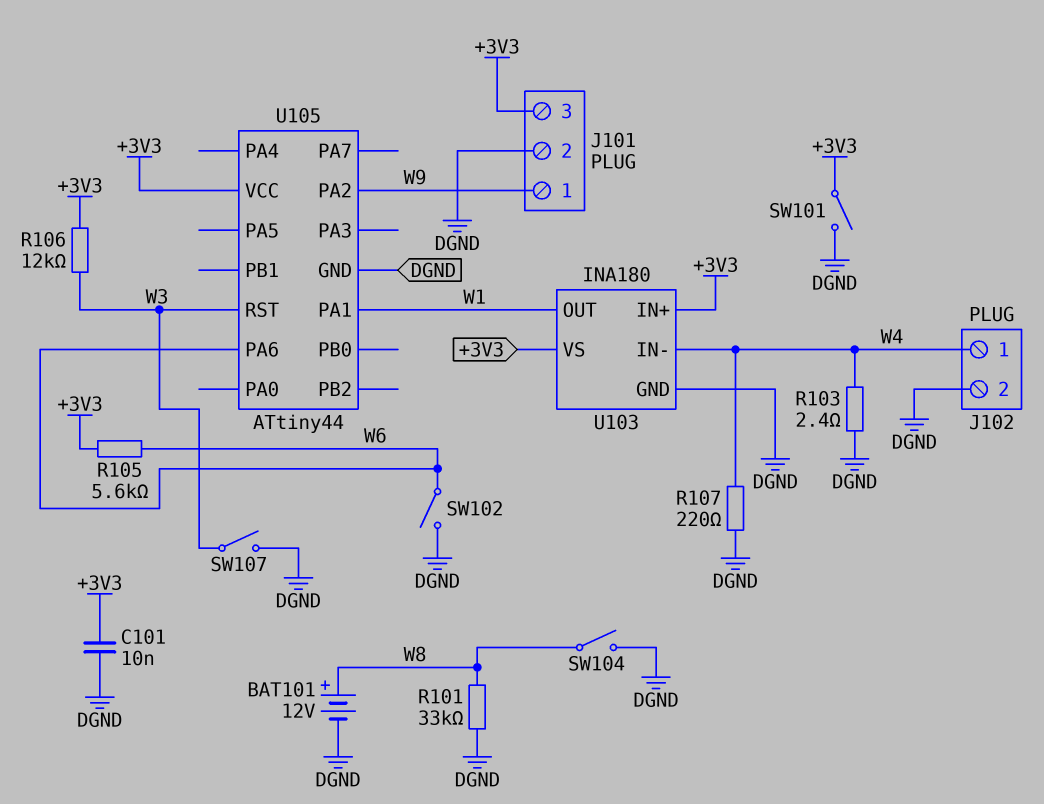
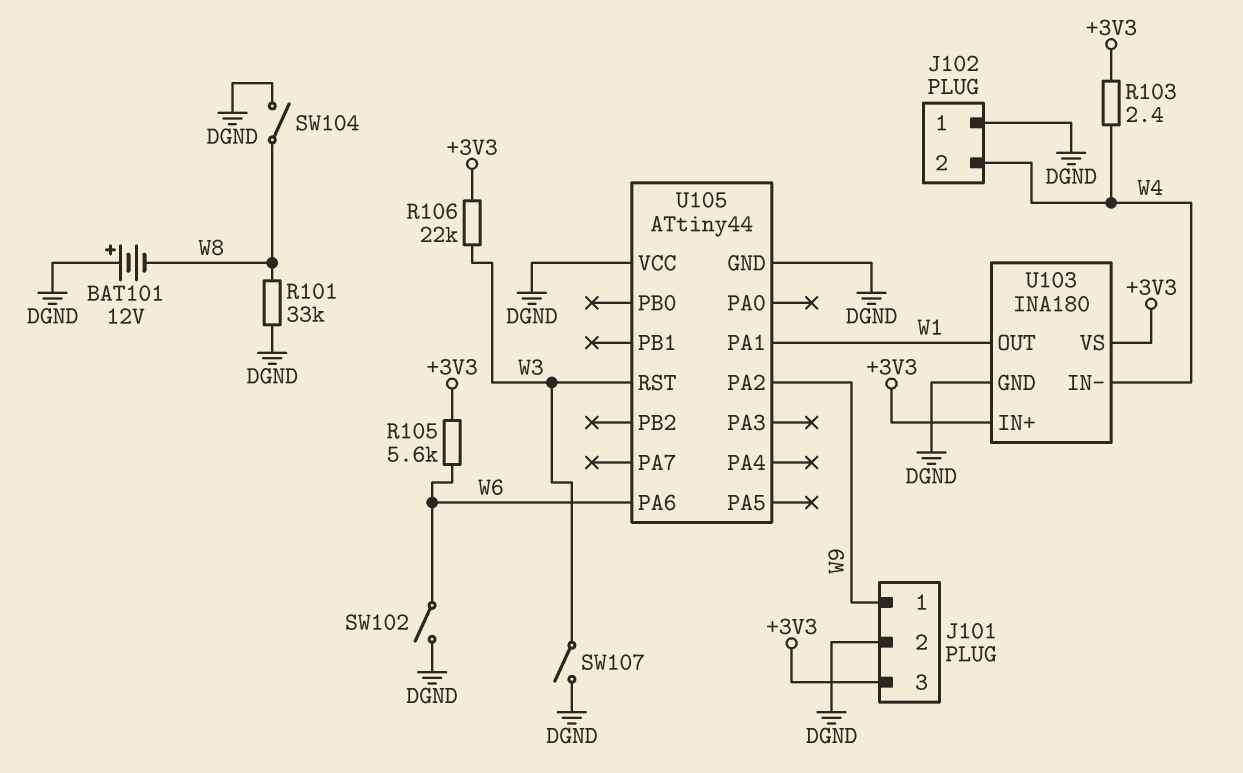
BAT101: 12V (plus W8, minus DGND) -> 12V (plus DGND, minus W8)
C101: 10nF (+3V3, DGND) -> none
J102 pin 1: W4 -> DGND
J102 pin 2: DGND -> W4
R103: 2.4 (DGND, W4) -> 2.4 (+3V3, W4)
R106: 12k (+3V3, W3) -> 22k (+3V3, W3)
R107: 220 (DGND, W4) -> none
SW101: switch (+3V3, DGND) -> none
U105 pin VCC: +3V3 -> DGND

